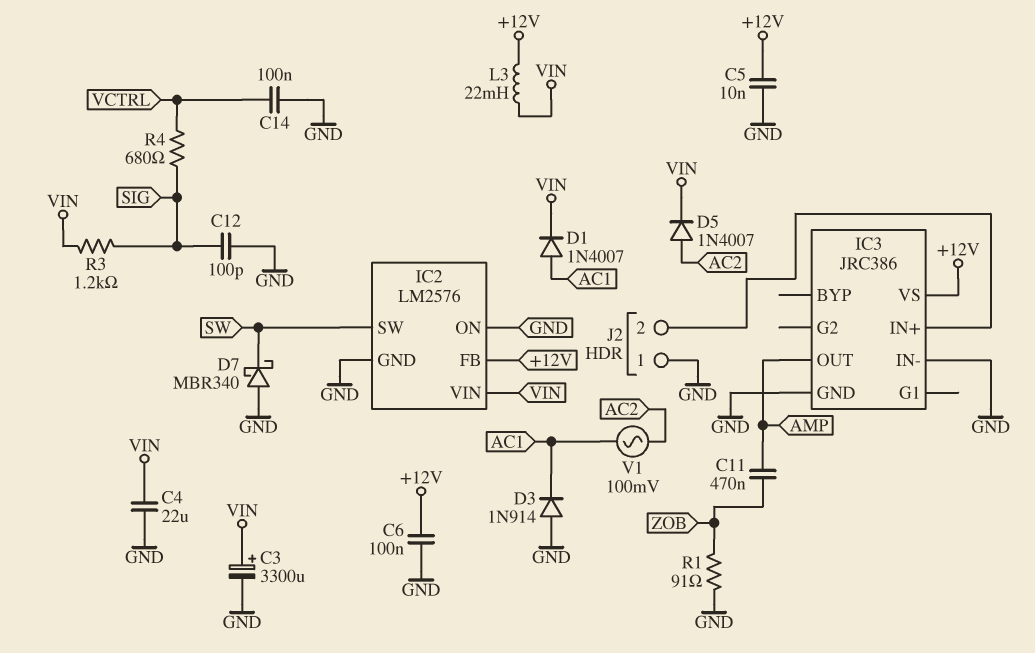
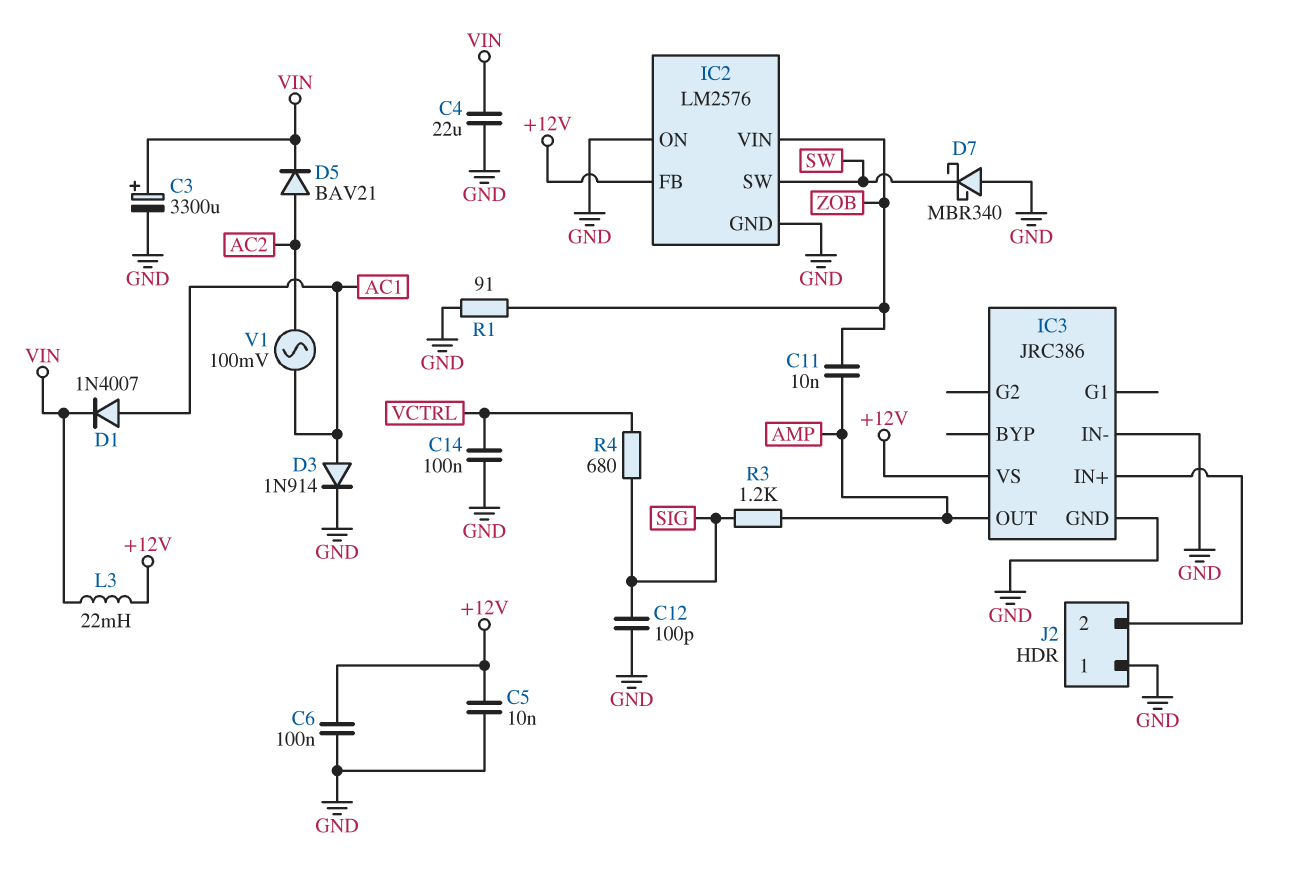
C11: 470nF (AMP, ZOB) -> 10nF (AMP, ZOB)
D3: diode 1N914 (A GND, K AC1) -> diode 1N914 (A AC1, K GND)
D5: diode 1N4007 (A AC2, K VIN) -> diode BAV21 (A AC2, K VIN)
IC2 pin VIN: VIN -> ZOB
R3: 1.2k (SIG, VIN) -> 1.2k (AMP, SIG)

